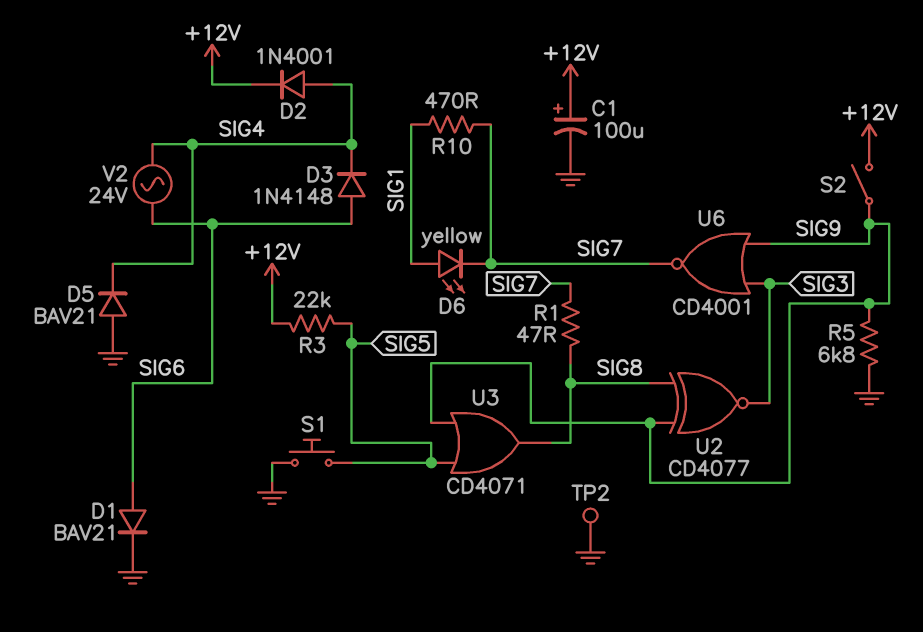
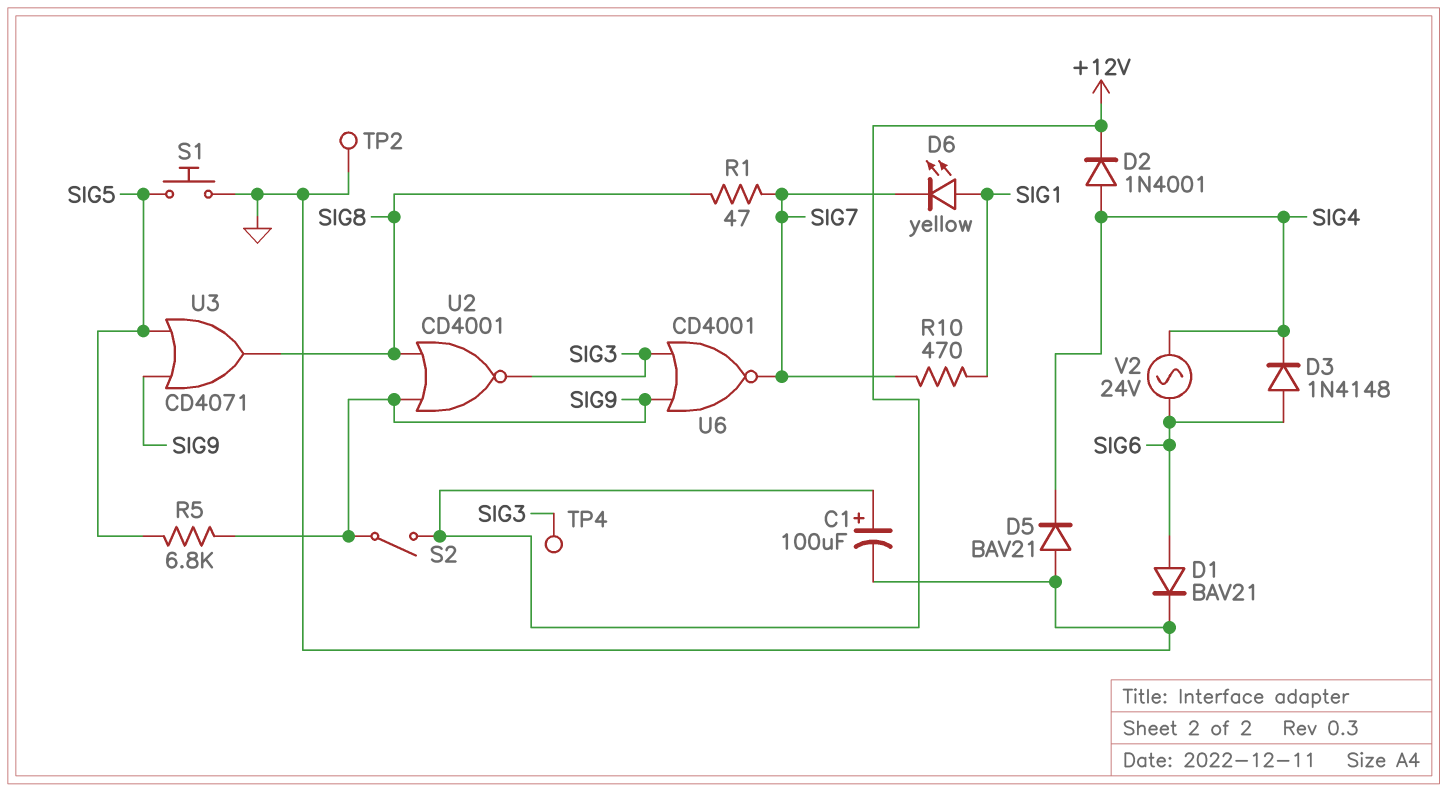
R3: 22k (+12V, SIG5) -> none
R5: 6.8k (GND, SIG9) -> 6.8k (SIG5, SIG9)
TP4: none -> test point (SIG3)
U2: XNOR CD4077 (in SIG8, in SIG9, out SIG3) -> NOR CD4001 (in SIG8, in SIG9, out SIG3)

